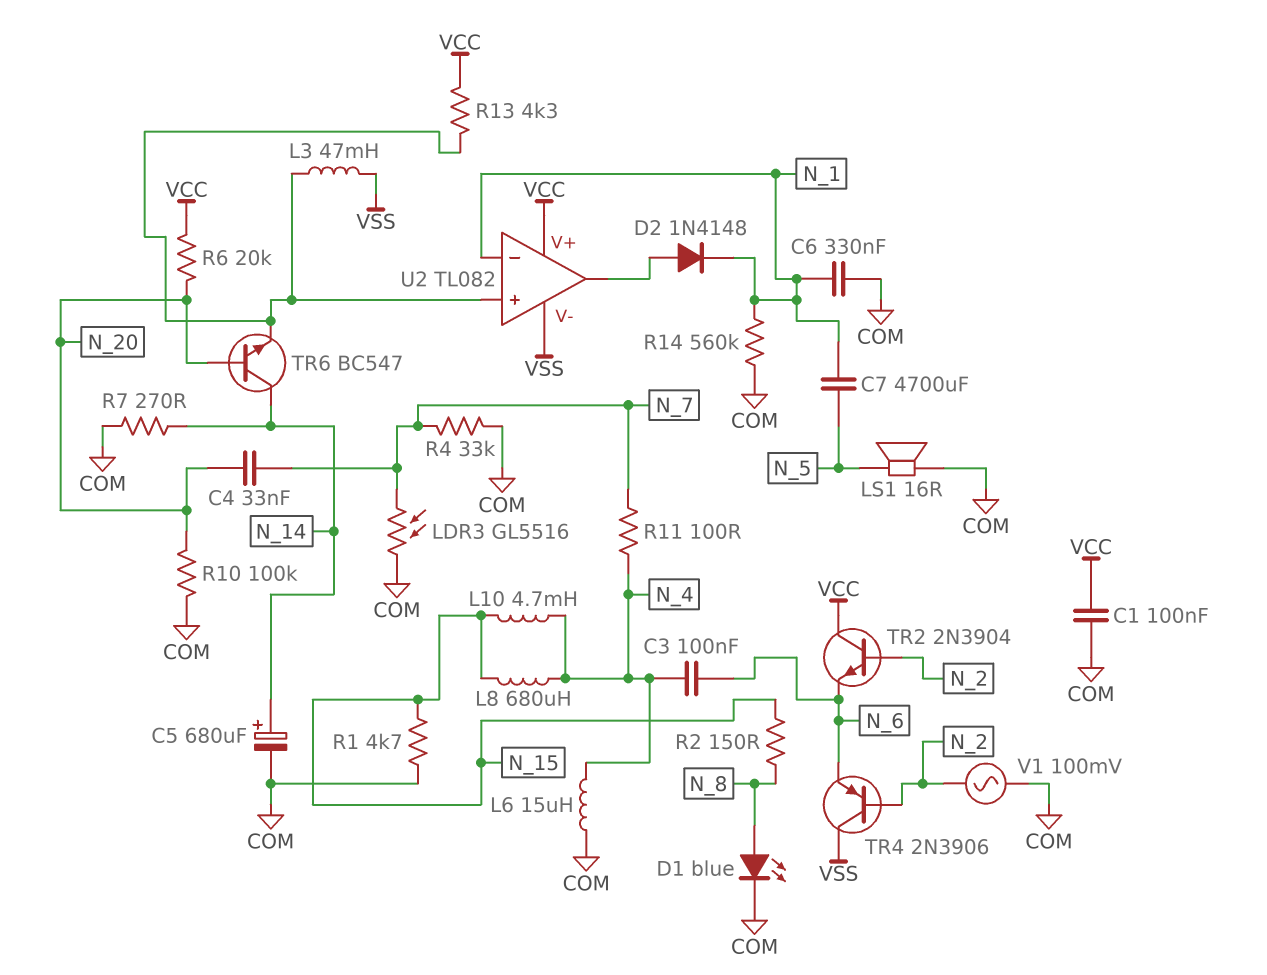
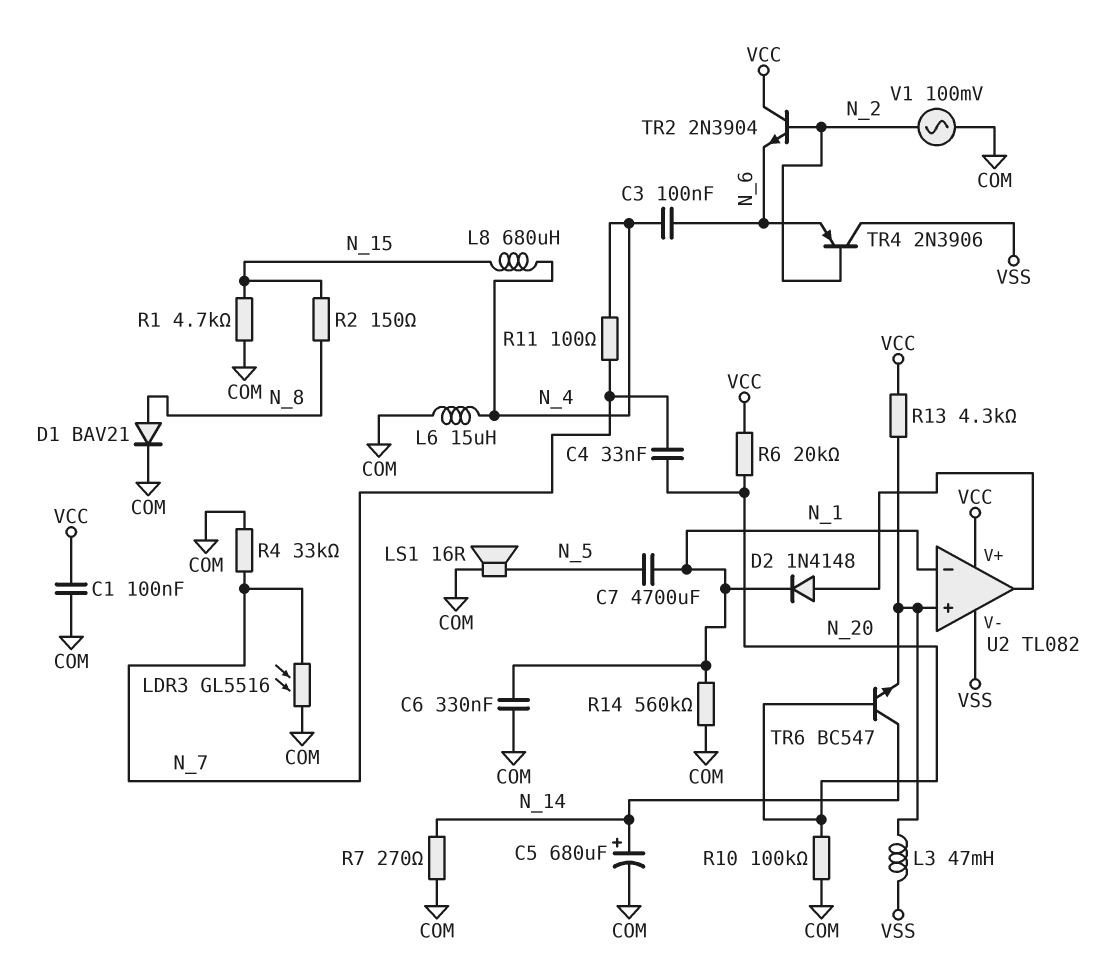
D1: LED blue (A N_8, K COM) -> diode BAV21 (A N_8, K COM)
L10: 4.7mH (N_4, N_15) -> none

